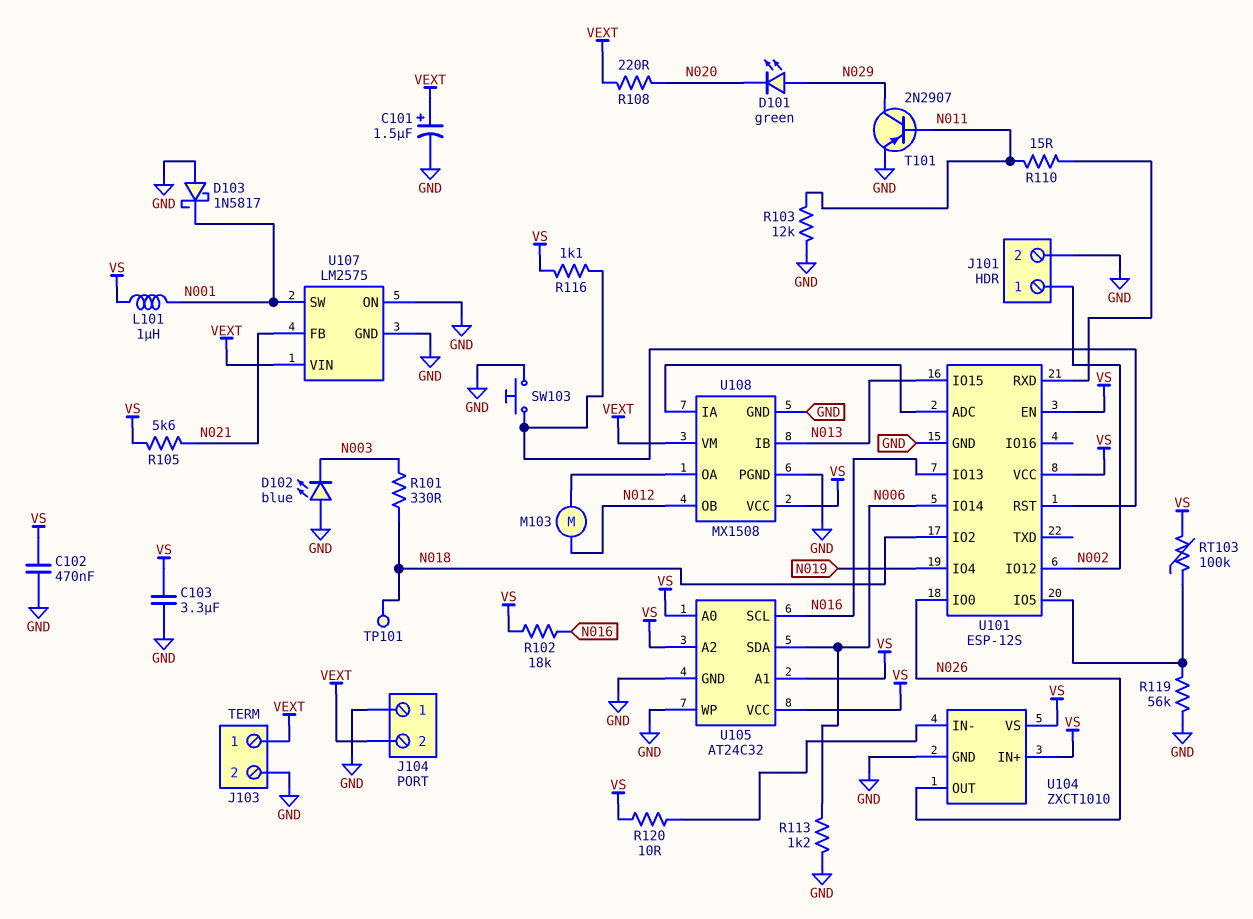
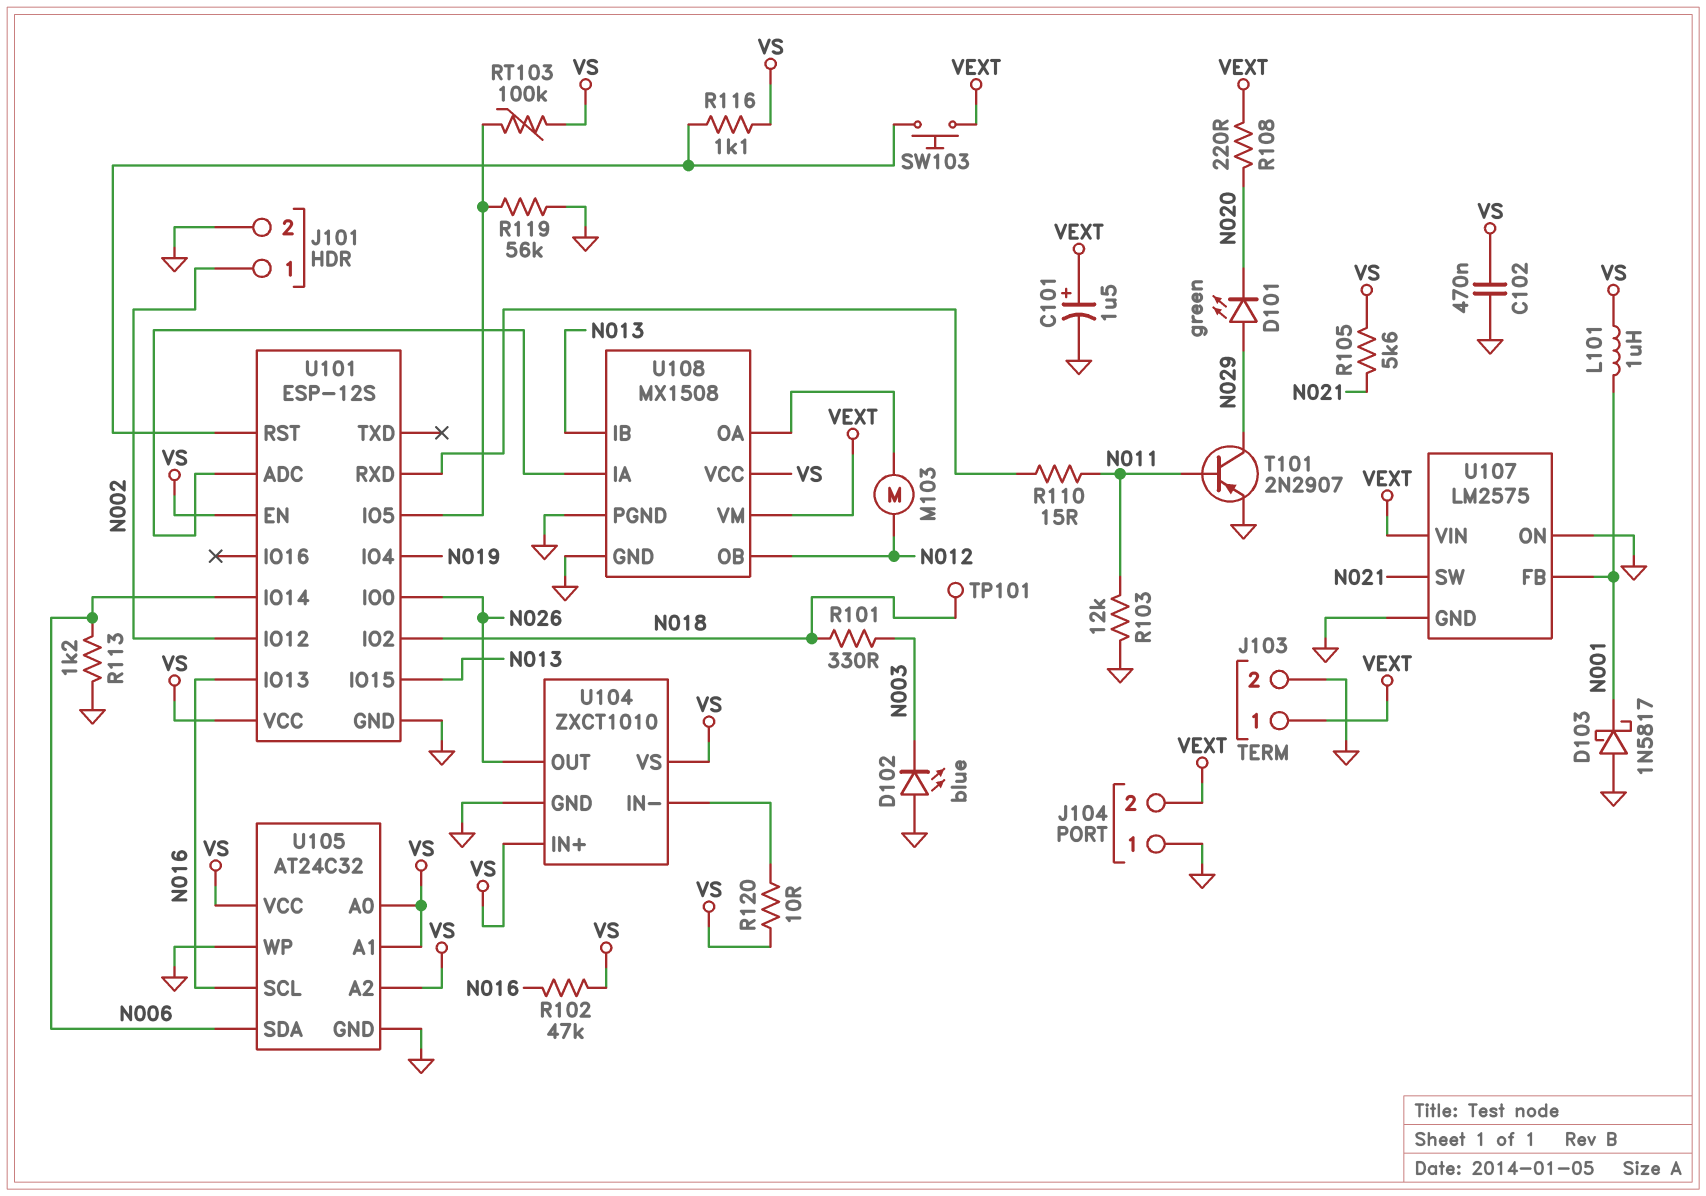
C103: 3.3uF (GND, VS) -> none
R102: 18k (N016, VS) -> 47k (N016, VS)
SW103: button (GND, U101/RST) -> button (U101/RST, VEXT)
U107 pin FB: N021 -> N001
U107 pin SW: N001 -> N021

